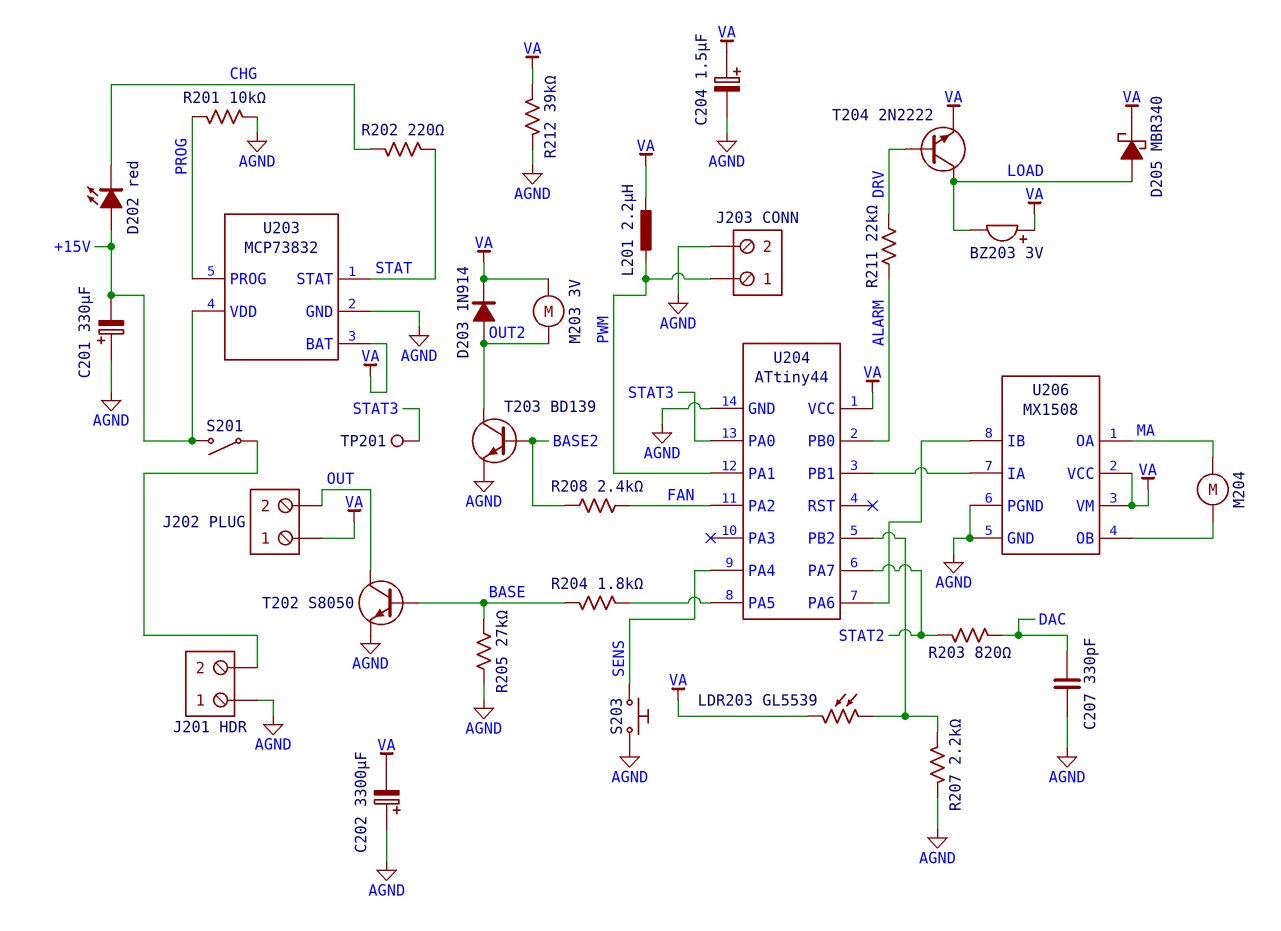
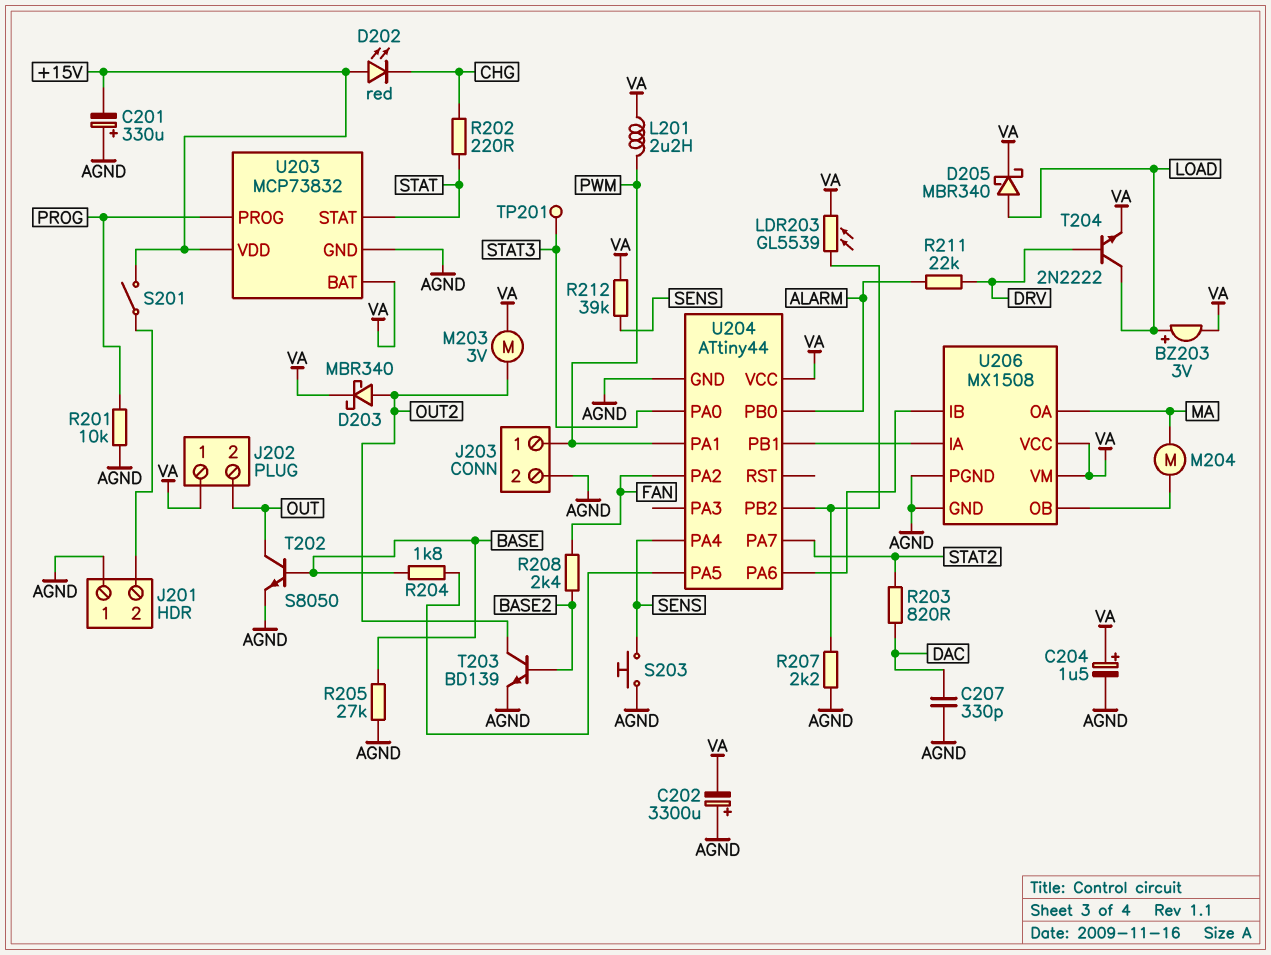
BZ203: buzzer 3V (plus VA, minus LOAD) -> buzzer 3V (plus LOAD, minus VA)
D203: diode 1N914 (A OUT2, K VA) -> schottky MBR340 (A OUT2, K VA)
R212: 39k (AGND, VA) -> 39k (SENS, VA)

